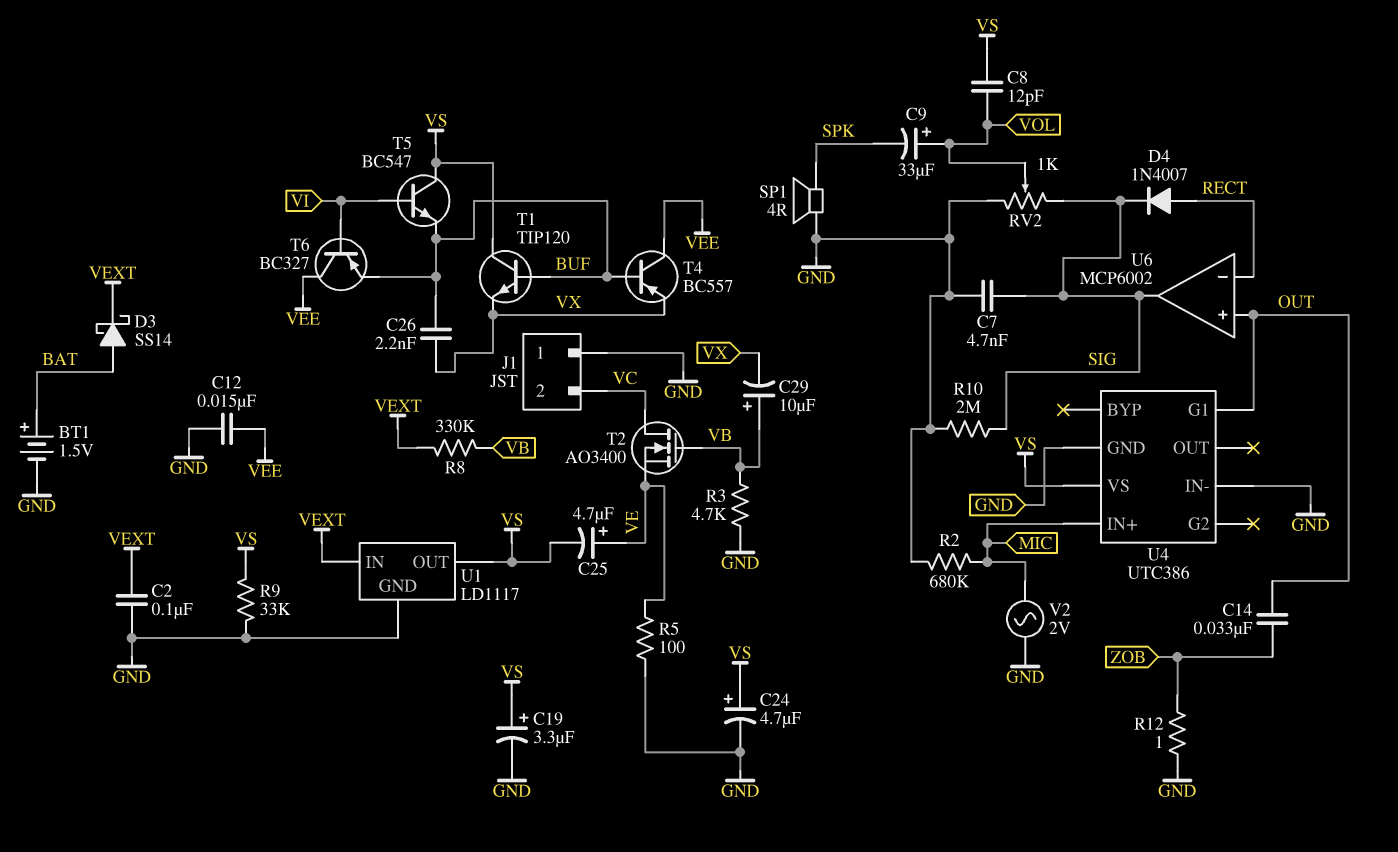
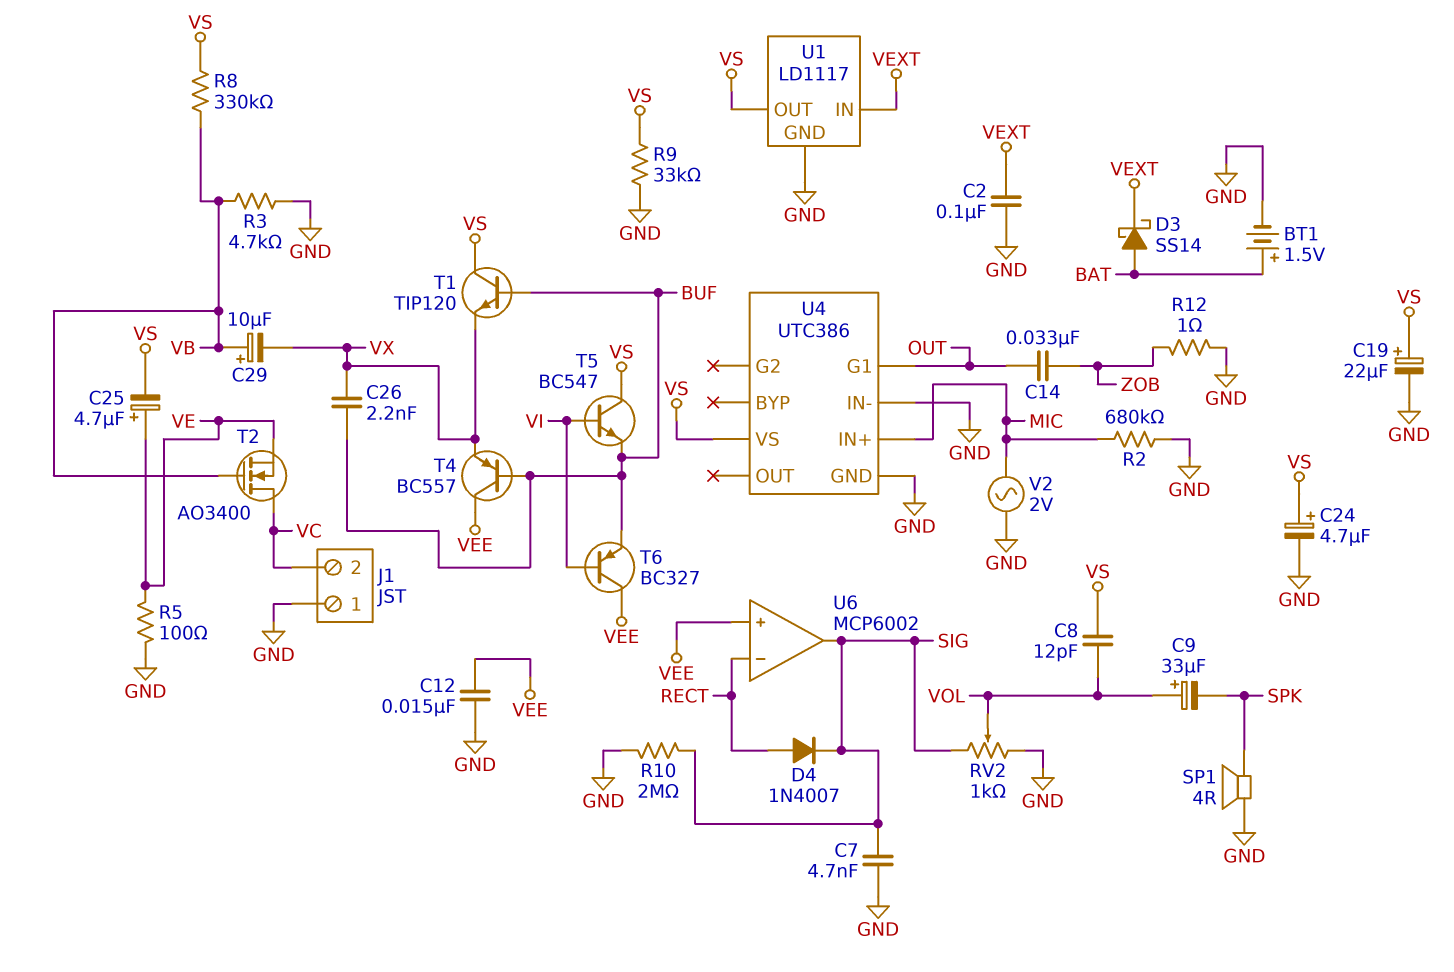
C19: 3.3uF (plus VS, minus GND) -> 22uF (plus VS, minus GND)
R8: 330k (VB, VEXT) -> 330k (VB, VS)
U6 pin in+: OUT -> VEE

